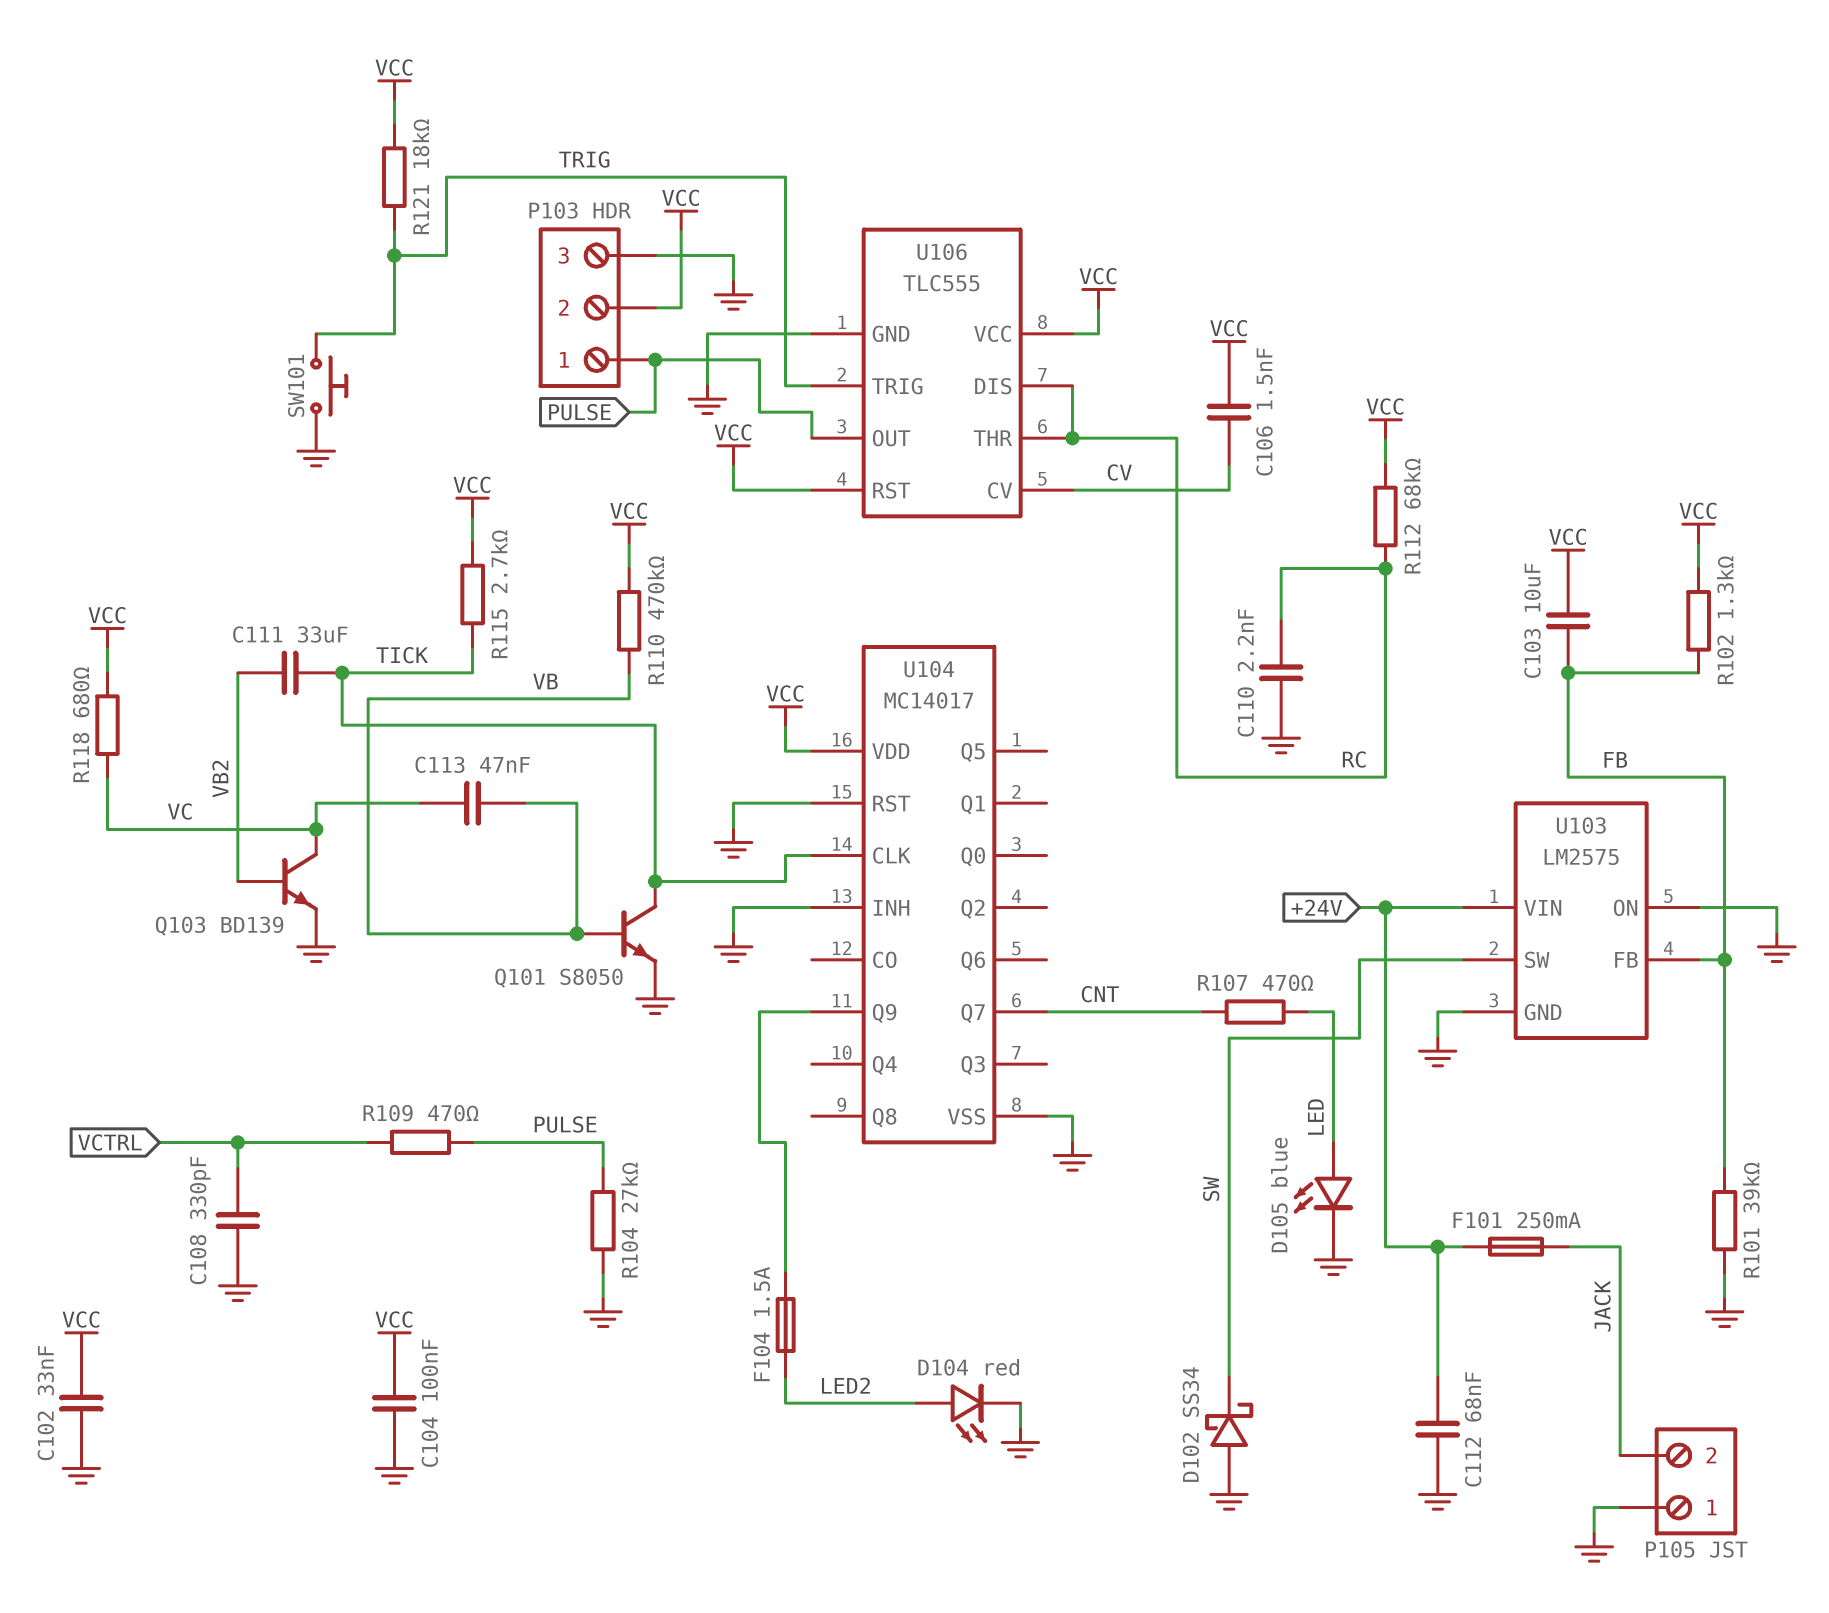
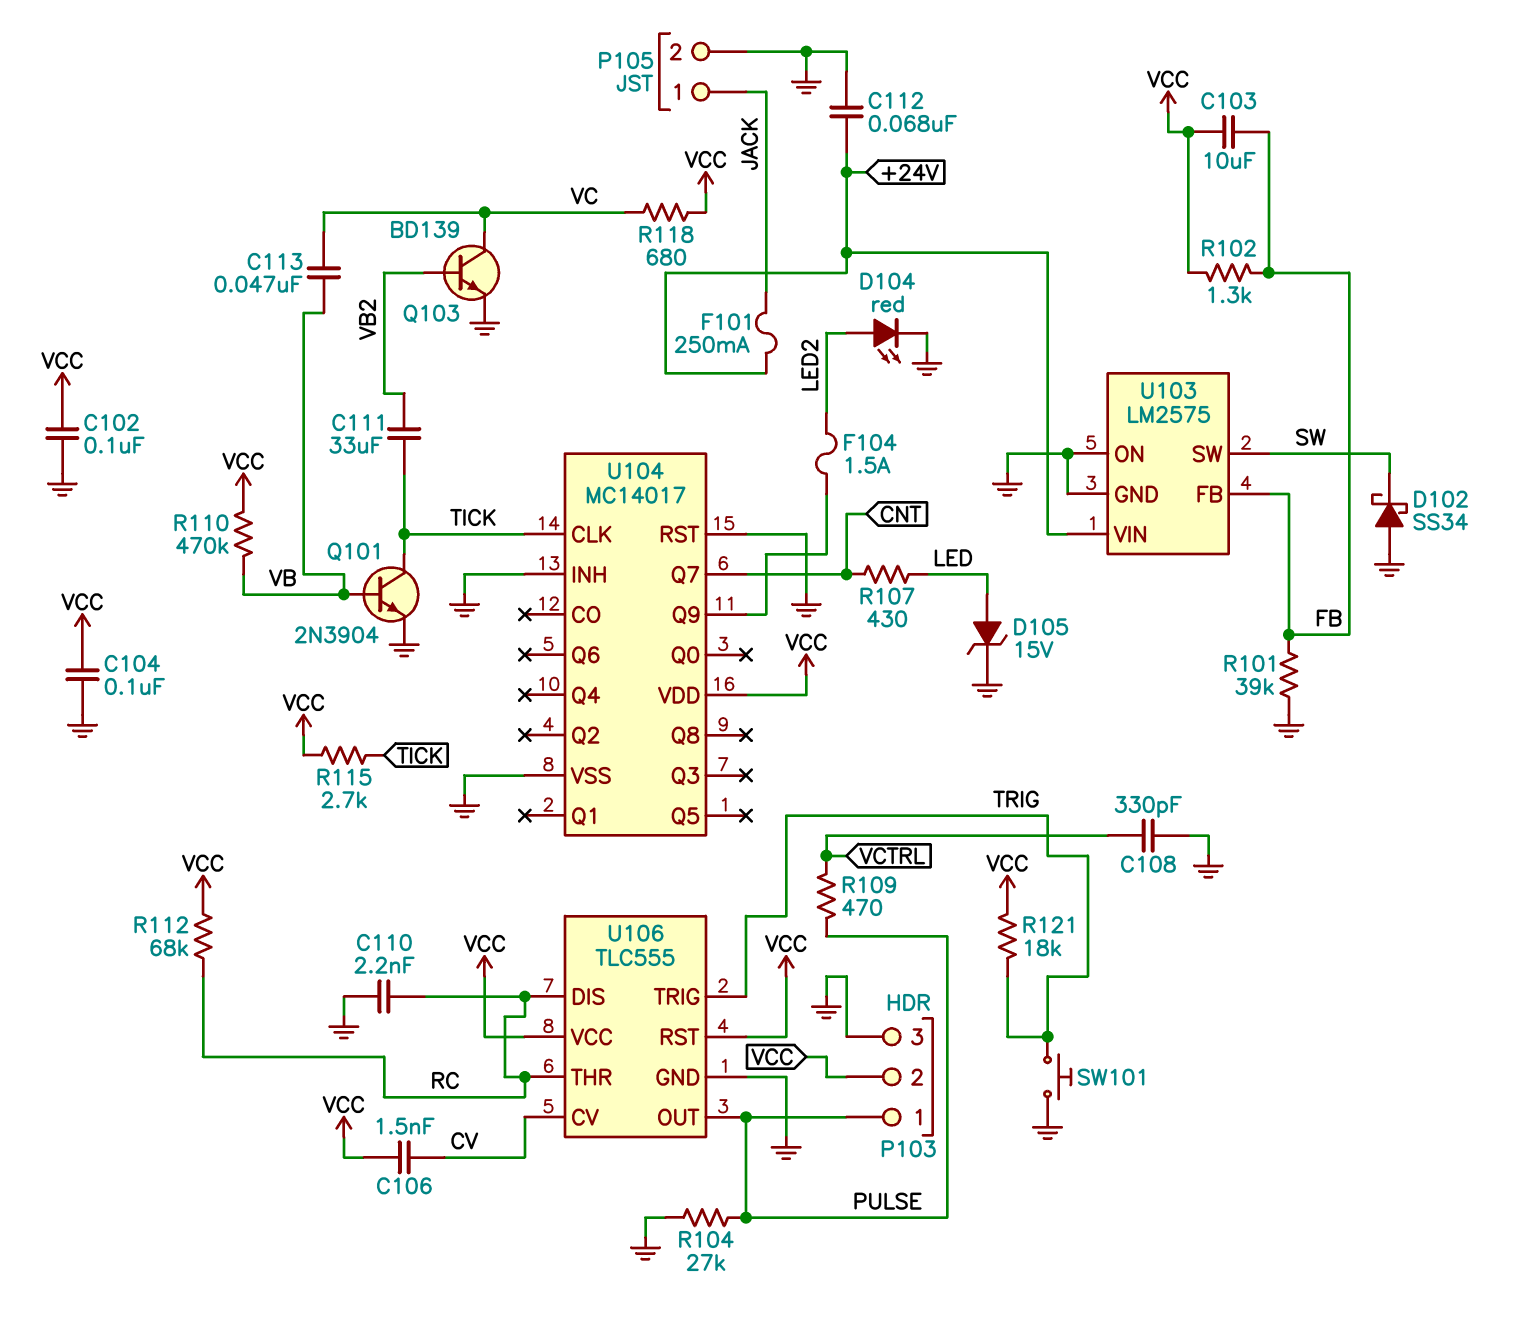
C102: 33nF (GND, VCC) -> 100nF (GND, VCC)
D105: LED blue (A LED, K GND) -> zener 15V (A LED, K GND)
P105 pin 1: GND -> JACK
P105 pin 2: JACK -> GND
Q101: NPN S8050 (B VB, C TICK, E GND) -> NPN 2N3904 (B VB, C TICK, E GND)
R107: 470 (CNT, LED) -> 430 (CNT, LED)

